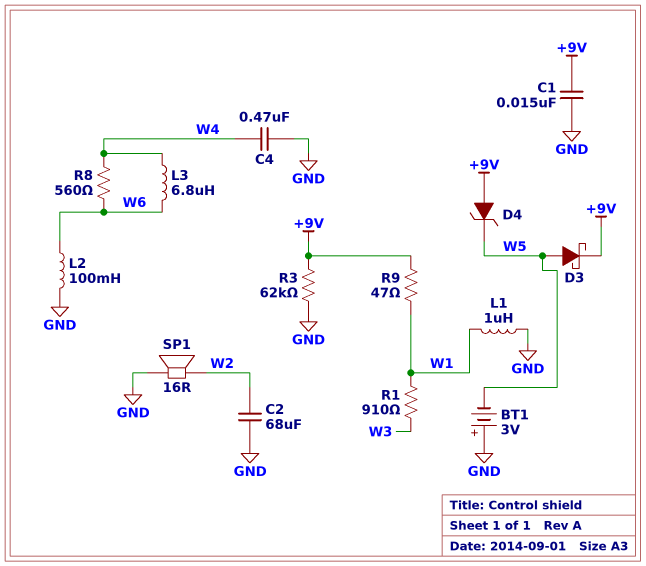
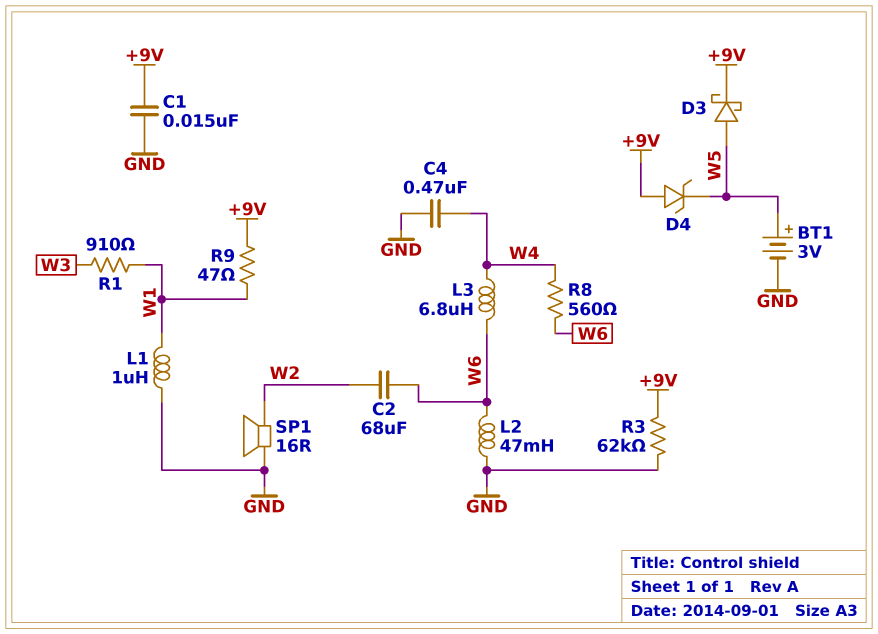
BT1: 3V (plus GND, minus W5) -> 3V (plus W5, minus GND)
C2: 68uF (GND, W2) -> 68uF (W2, W6)
L2: 100mH (GND, W6) -> 47mH (GND, W6)

